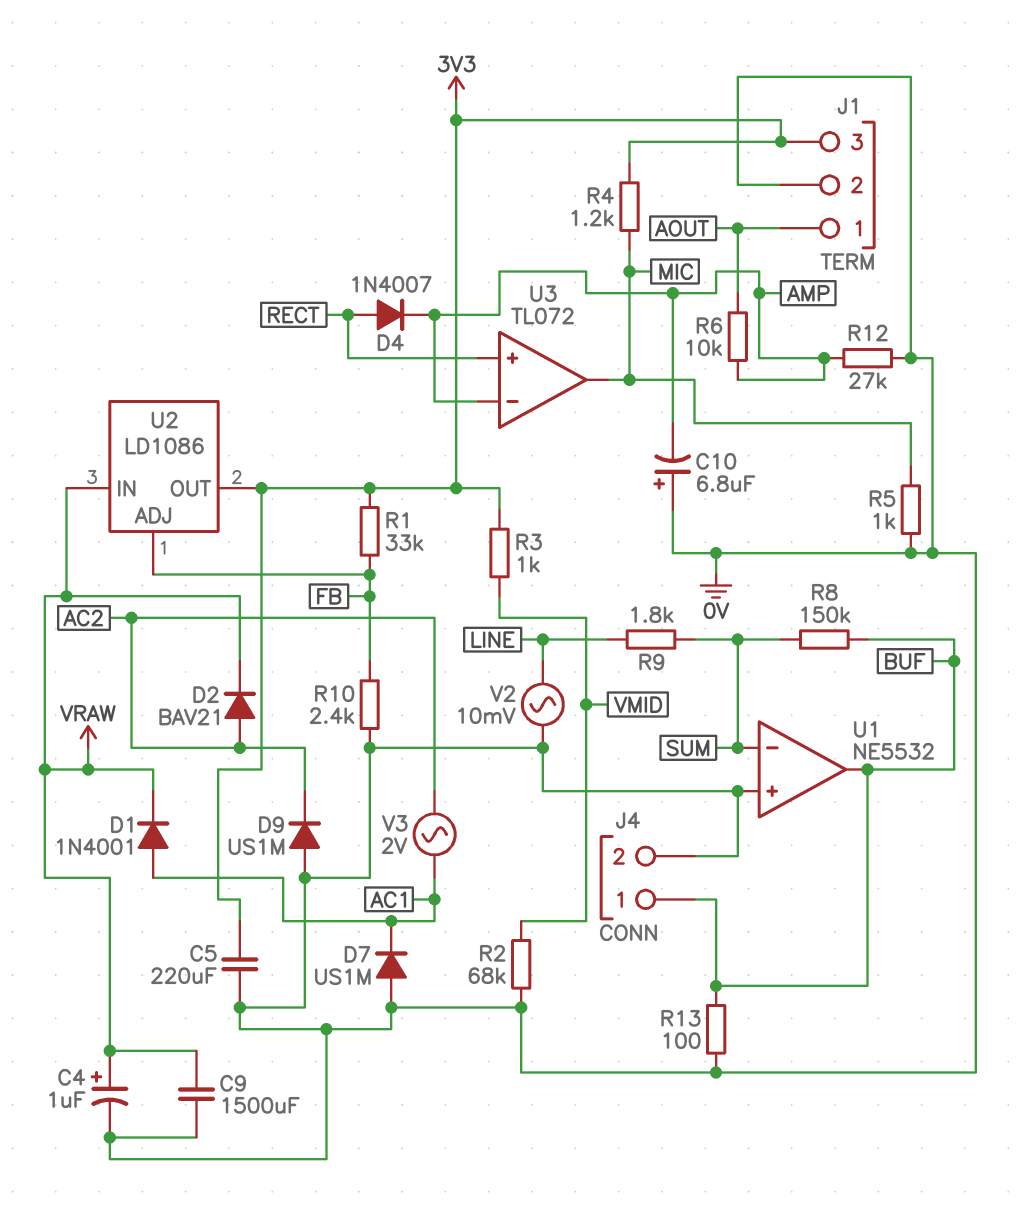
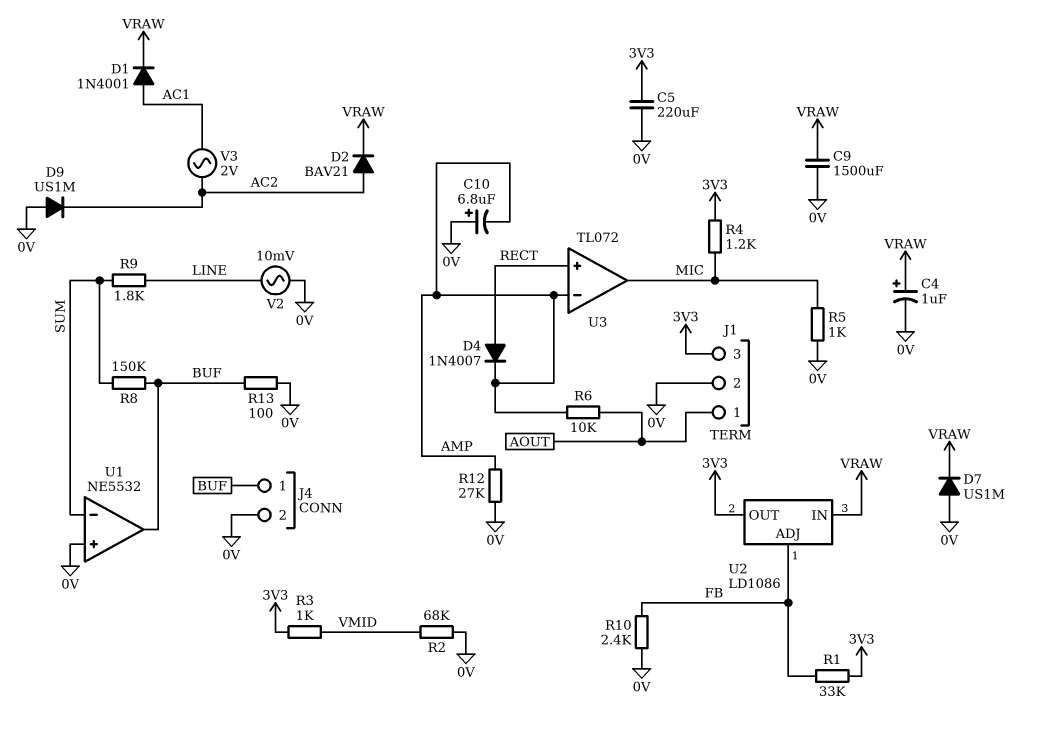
D7: diode US1M (A 0V, K AC1) -> diode US1M (A 0V, K VRAW)

